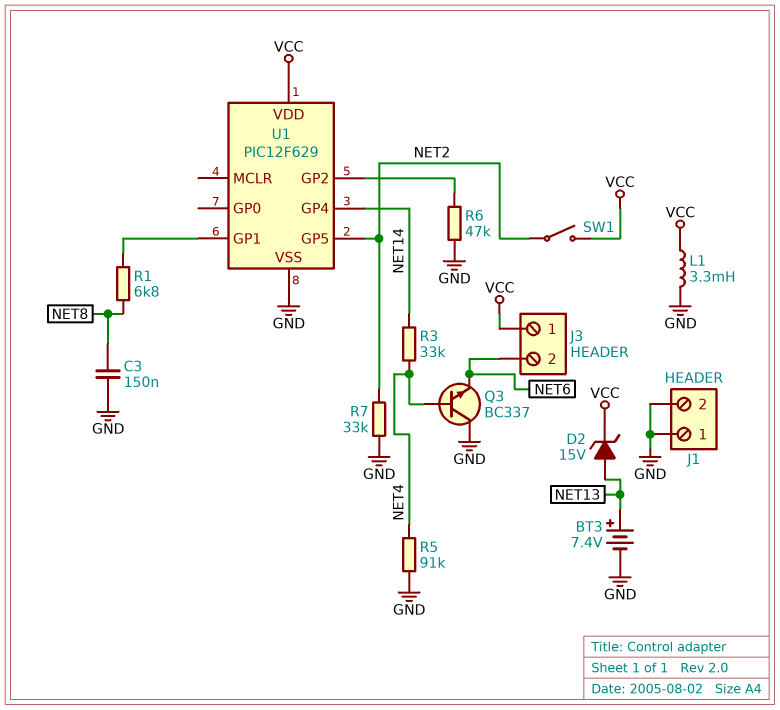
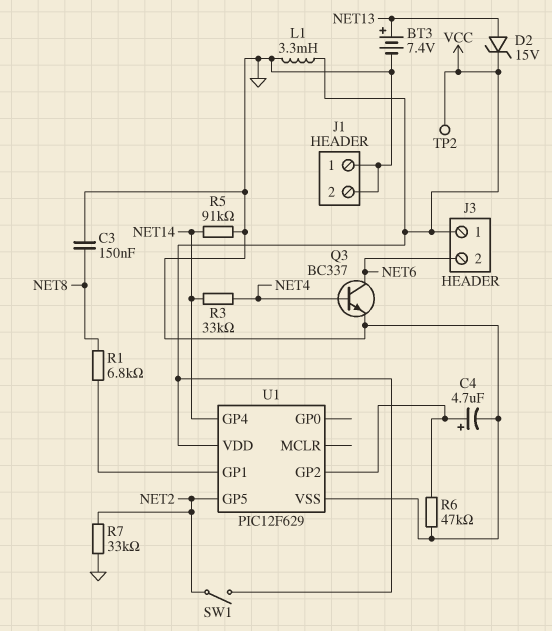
C4: none -> 4.7uF (plus U1/GP2, minus GND)
Q3: NPN BC337 (B NET4, C GND, E NET6) -> NPN BC337 (B NET4, C NET6, E GND)
R5: 91k (GND, NET4) -> 91k (GND, NET14)
TP2: none -> test point (VCC)

